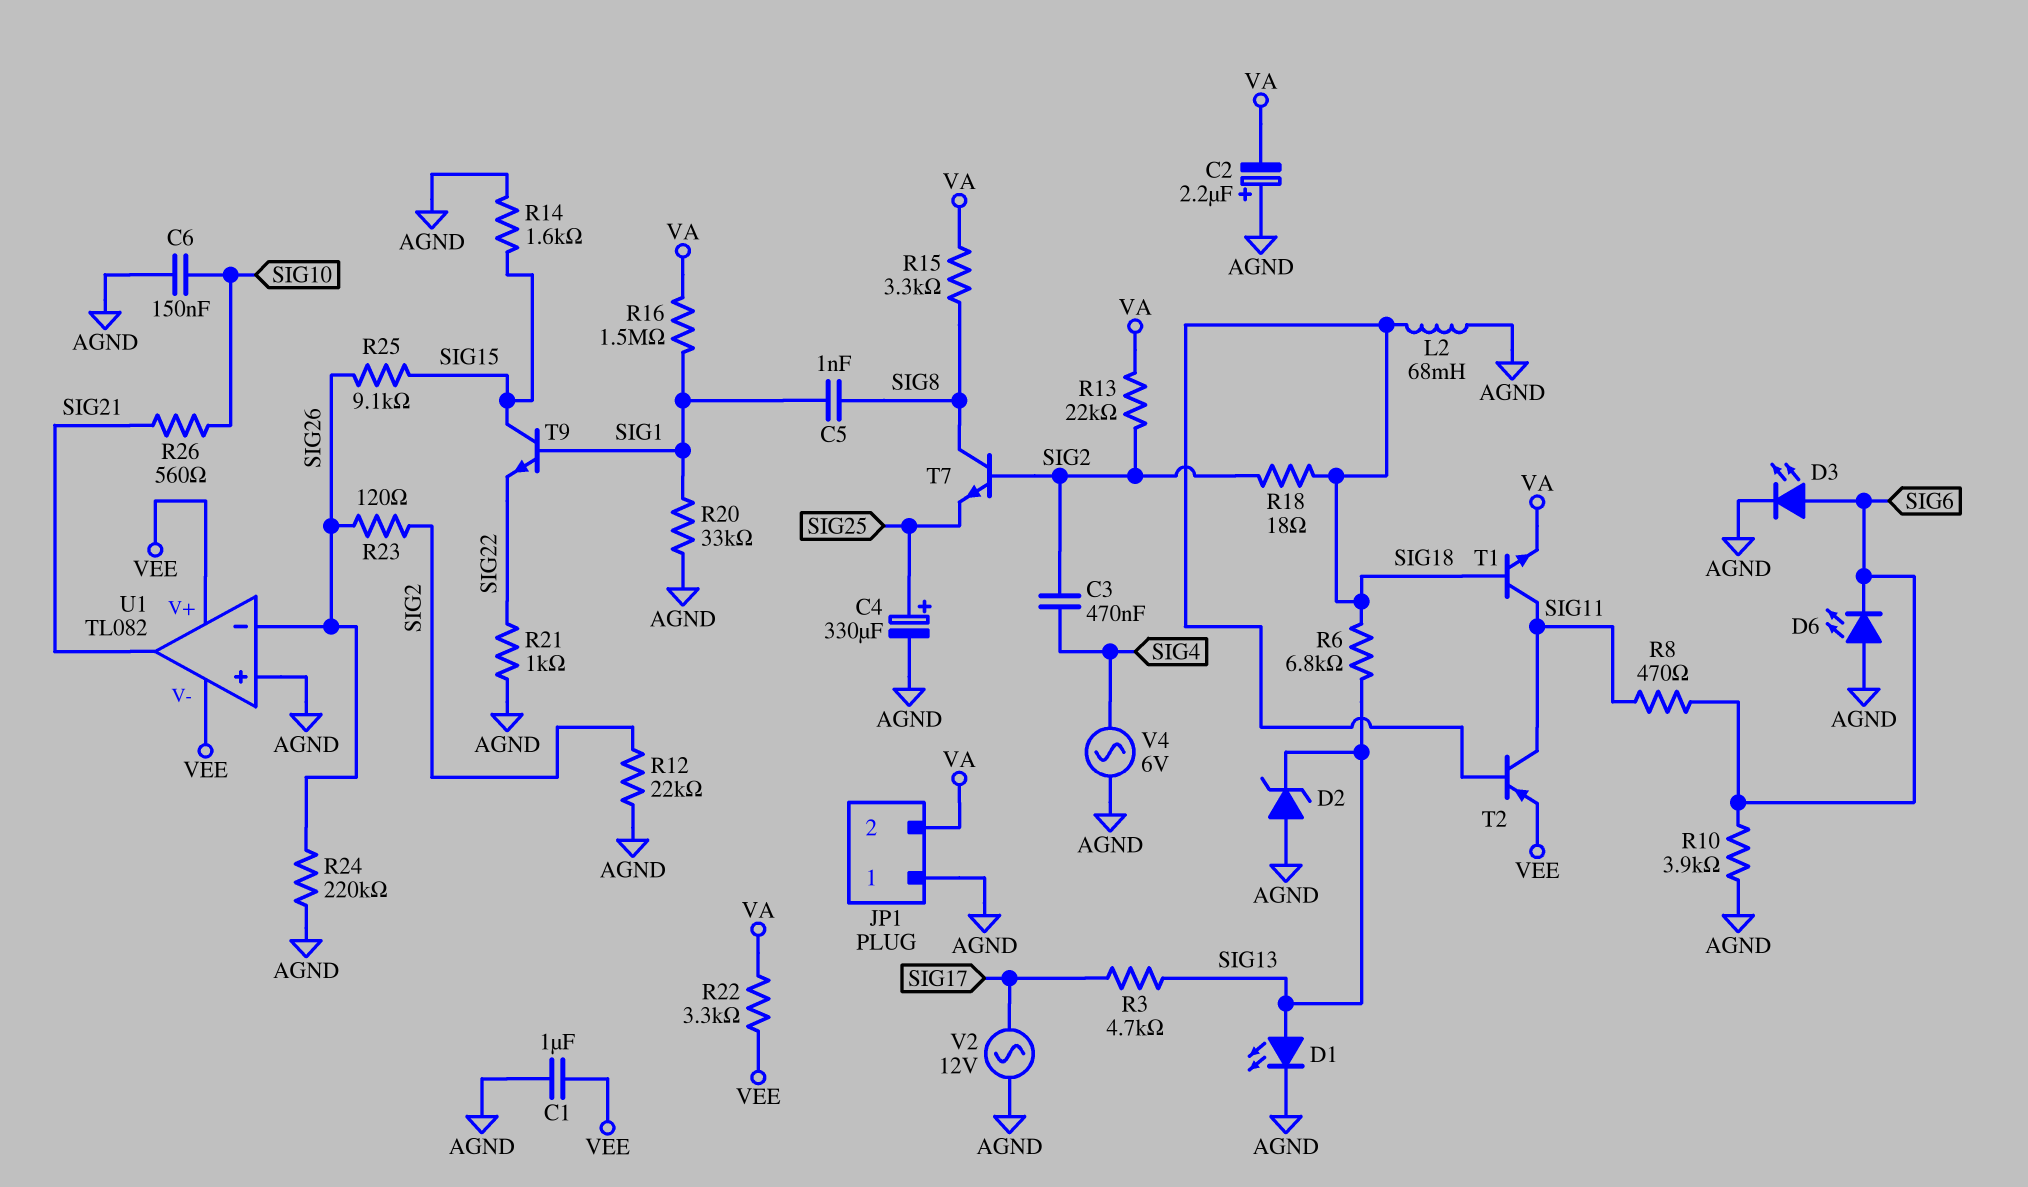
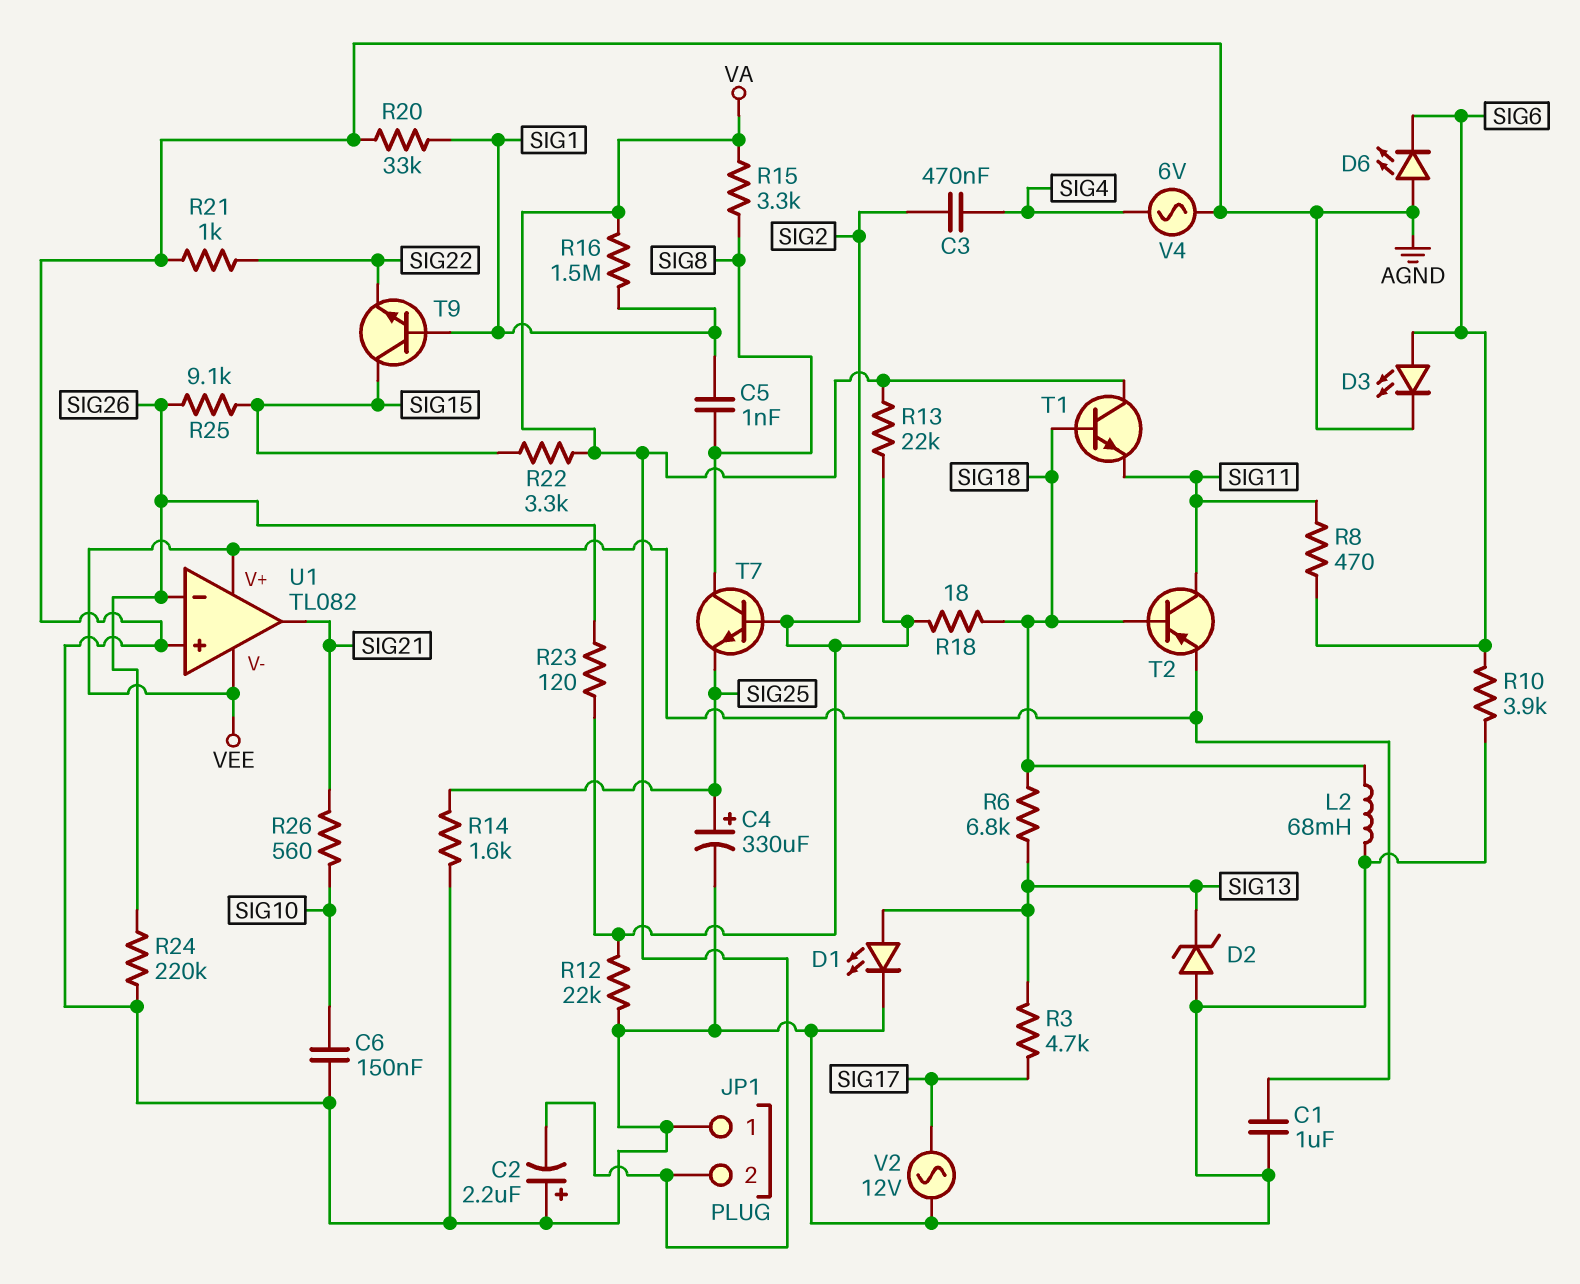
R14: 1.6k (AGND, SIG15) -> 1.6k (AGND, SIG25)
R22: 3.3k (VA, VEE) -> 3.3k (SIG15, VA)
T1: NPN (B SIG18, C SIG11, E VA) -> NPN (B SIG18, C VA, E SIG11)

